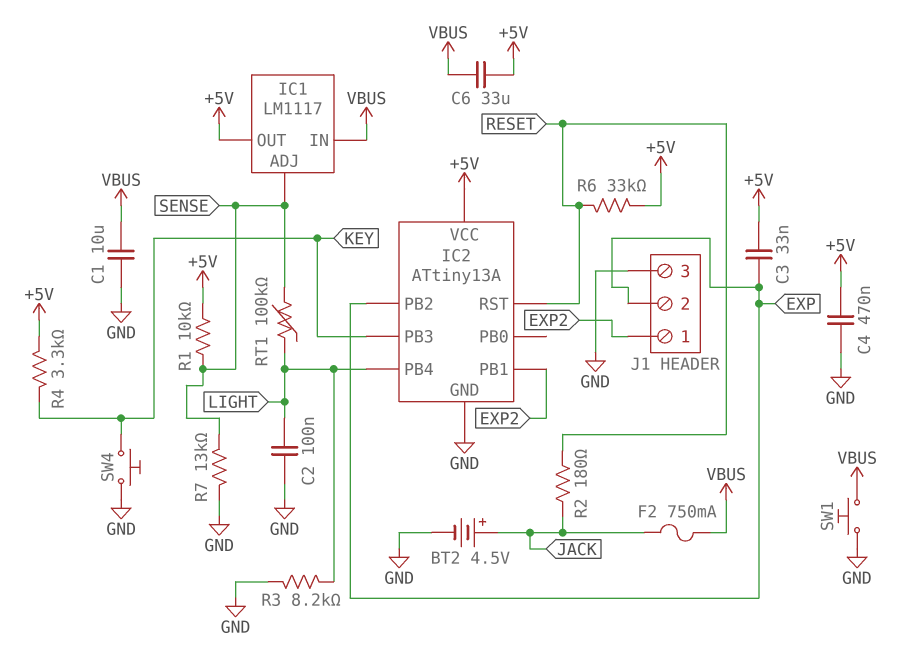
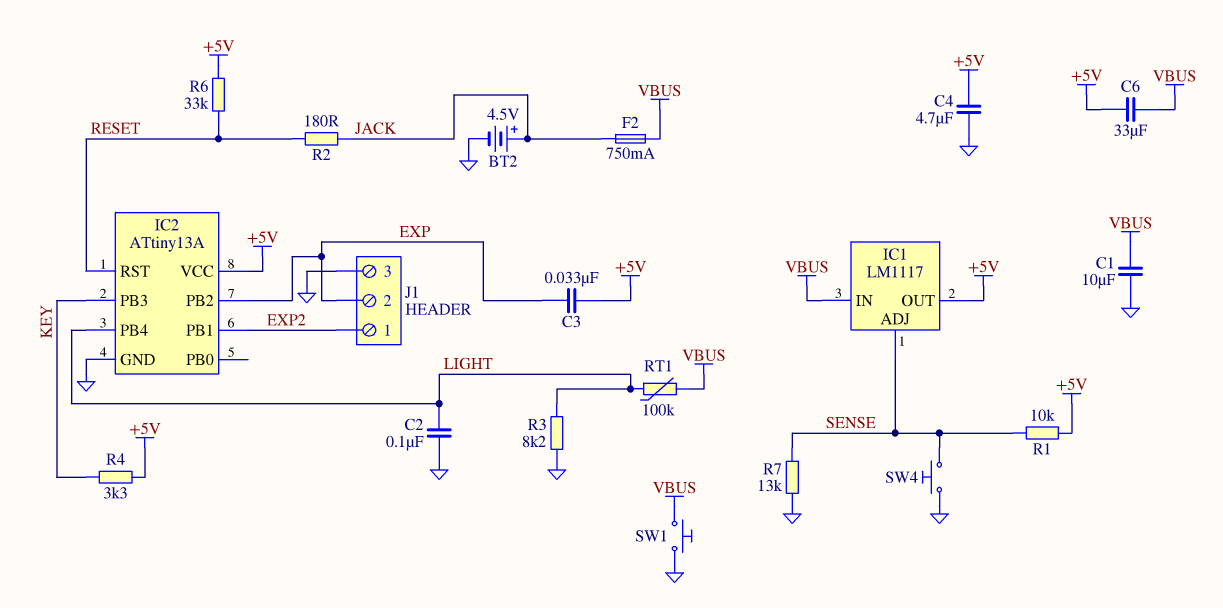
C4: 470nF (+5V, GND) -> 4.7uF (+5V, GND)
RT1: 100k (LIGHT, SENSE) -> 100k (LIGHT, VBUS)
SW4: button (GND, KEY) -> button (GND, SENSE)

